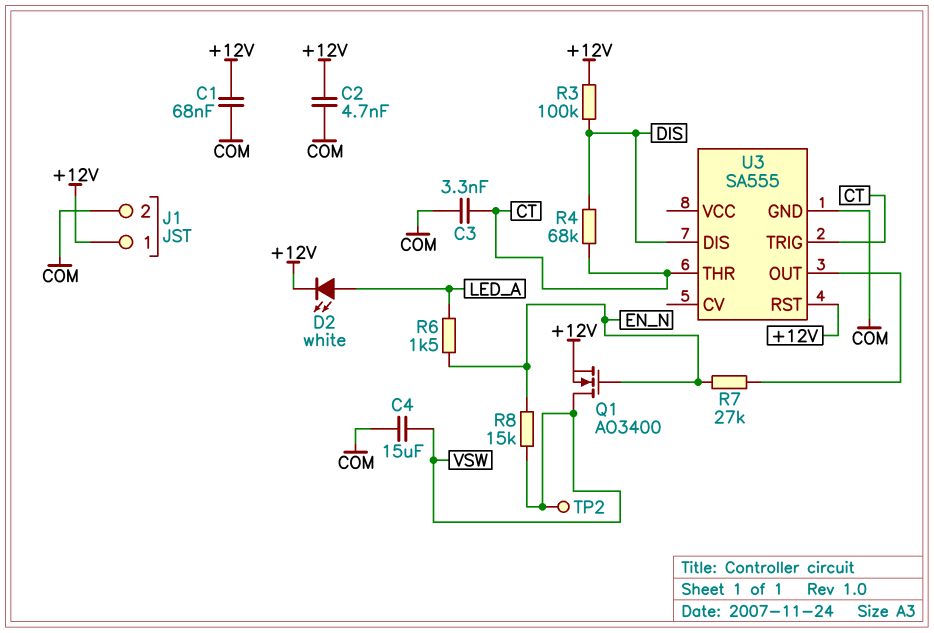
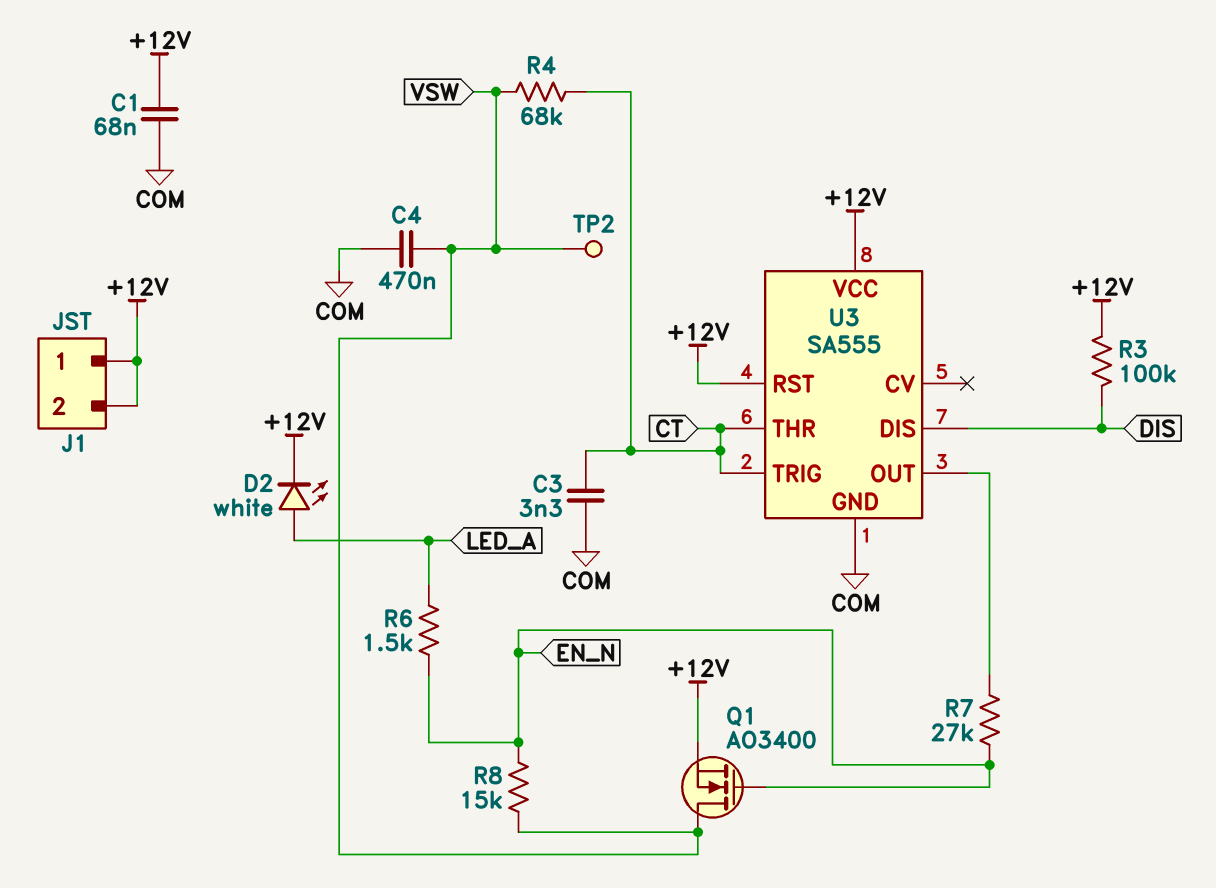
C2: 4.7nF (+12V, COM) -> none
C4: 15uF (COM, VSW) -> 470nF (COM, VSW)
J1 pin 2: COM -> +12V
R4: 68k (CT, DIS) -> 68k (CT, VSW)
U3 pin VCC: none -> +12V

